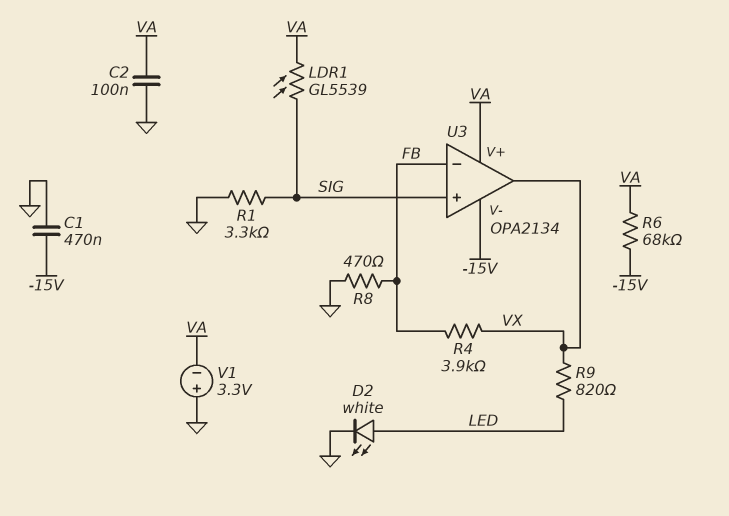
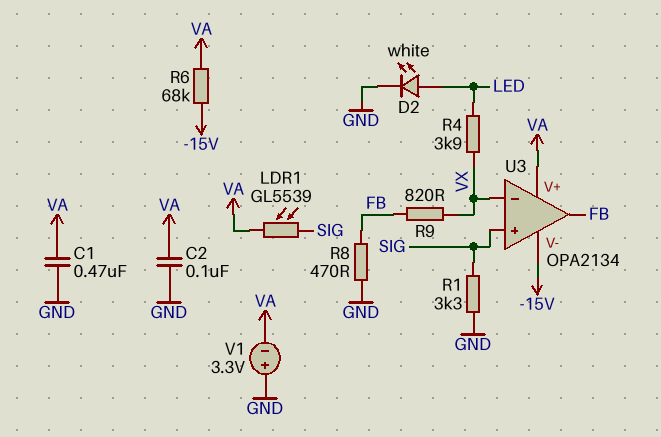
C1: 470nF (-15V, GND) -> 470nF (GND, VA)
R4: 3.9k (FB, VX) -> 3.9k (LED, VX)
R9: 820 (LED, VX) -> 820 (FB, VX)
U3 pin in-: FB -> VX
U3 pin out: VX -> FB

